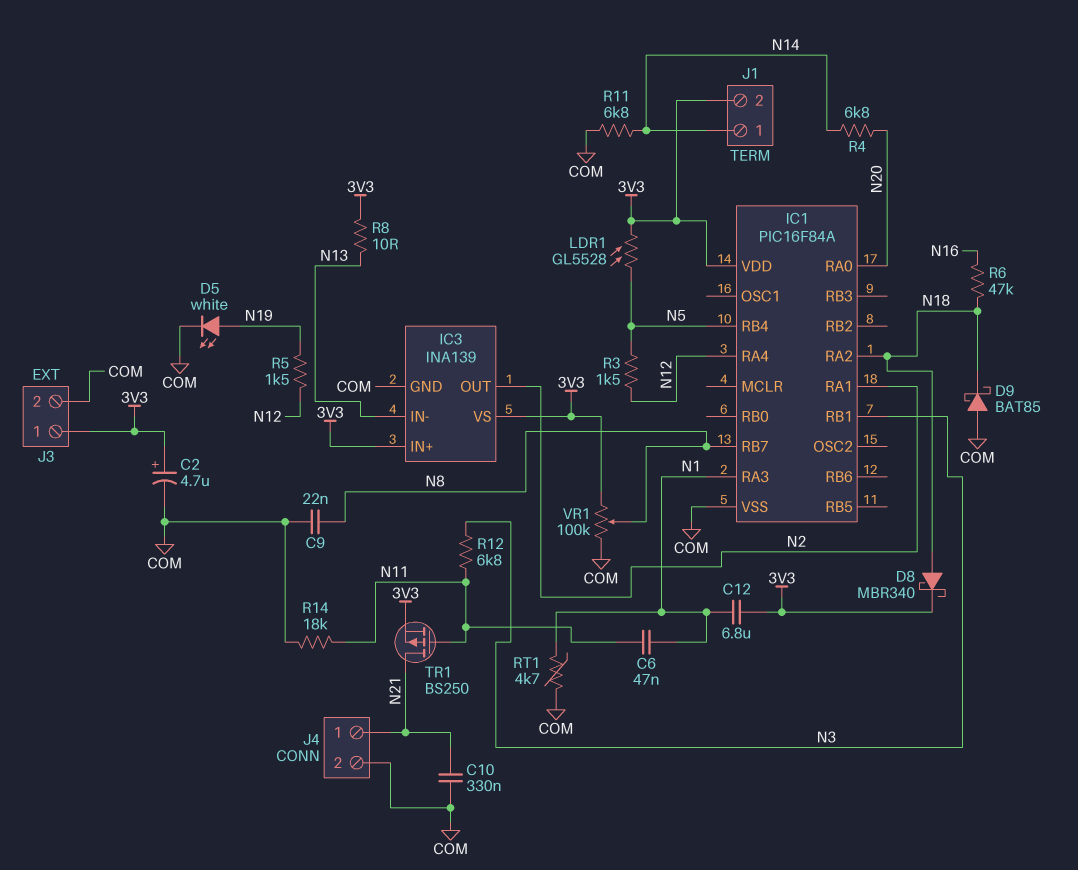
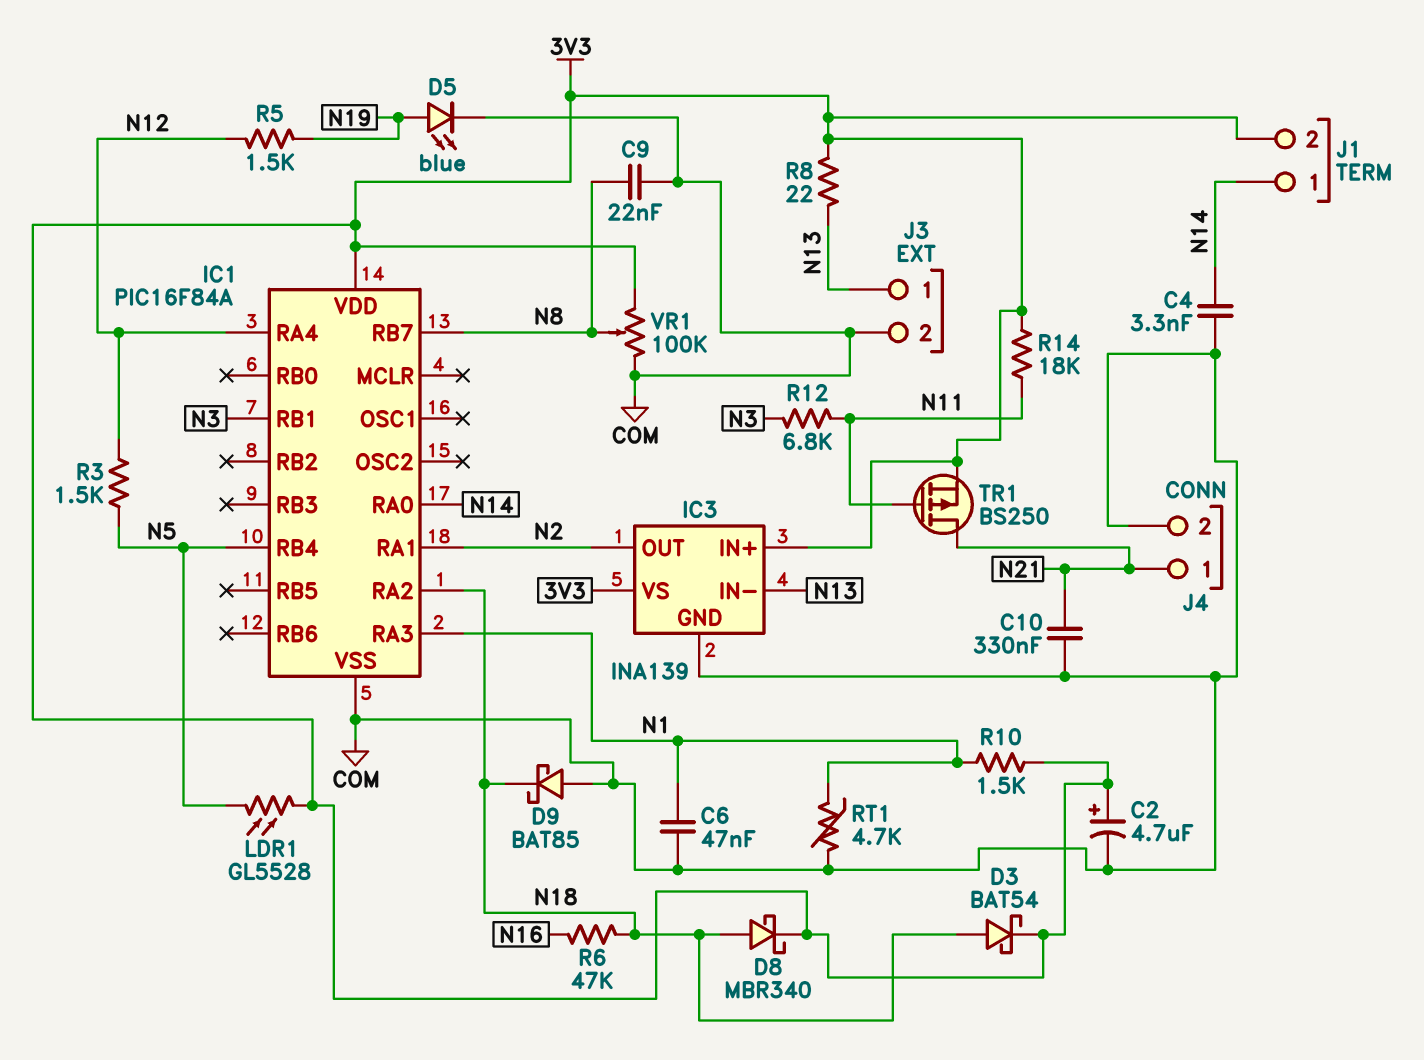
C4: none -> 3.3nF (COM, N14)
C6: 47nF (N1, N11) -> 47nF (COM, N1)
C12: 6.8uF (3V3, N1) -> none
D3: none -> schottky BAT54 (A N18, K 3V3)
D5: LED white (A N19, K COM) -> LED blue (A N19, K COM)
IC1 pin RA0: N20 -> N14
J3 pin 1: 3V3 -> N13
R4: 6.8k (N14, N20) -> none
R8: 10 (3V3, N13) -> 22 (3V3, N13)
R10: none -> 1.5k (3V3, N1)
R11: 6.8k (COM, N14) -> none
R14: 18k (COM, N11) -> 18k (3V3, N11)

